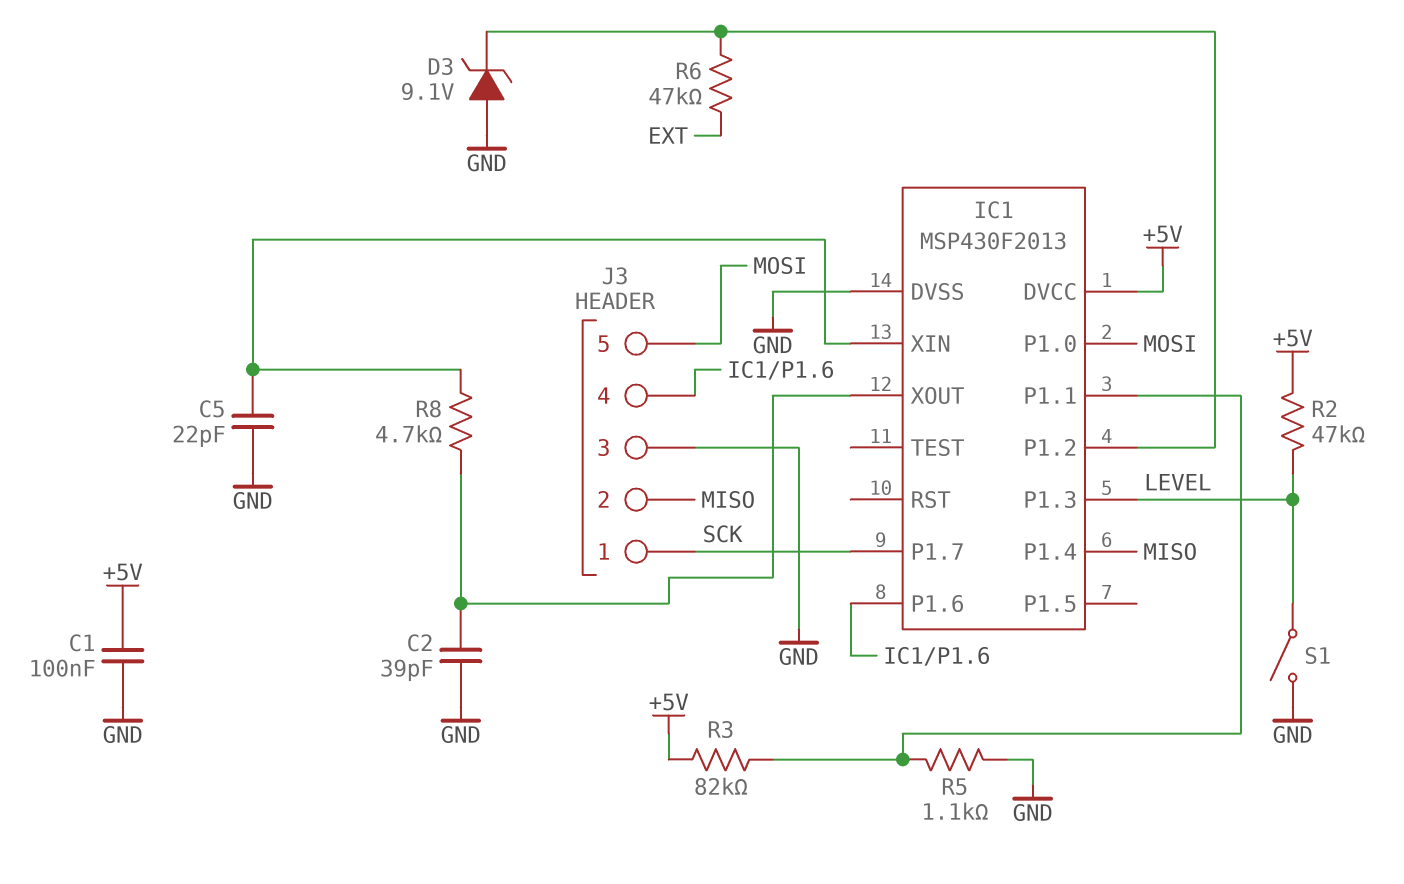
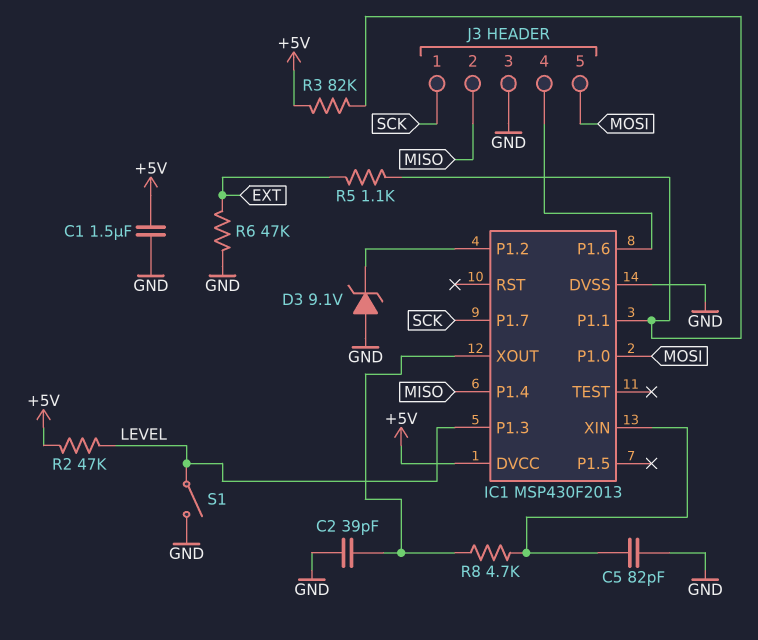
C1: 100nF (+5V, GND) -> 1.5uF (+5V, GND)
C5: 22pF (GND, IC1/XIN) -> 82pF (GND, IC1/XIN)
R5: 1.1k (GND, IC1/P1.1) -> 1.1k (EXT, IC1/P1.1)
R6: 47k (EXT, IC1/P1.2) -> 47k (EXT, GND)

